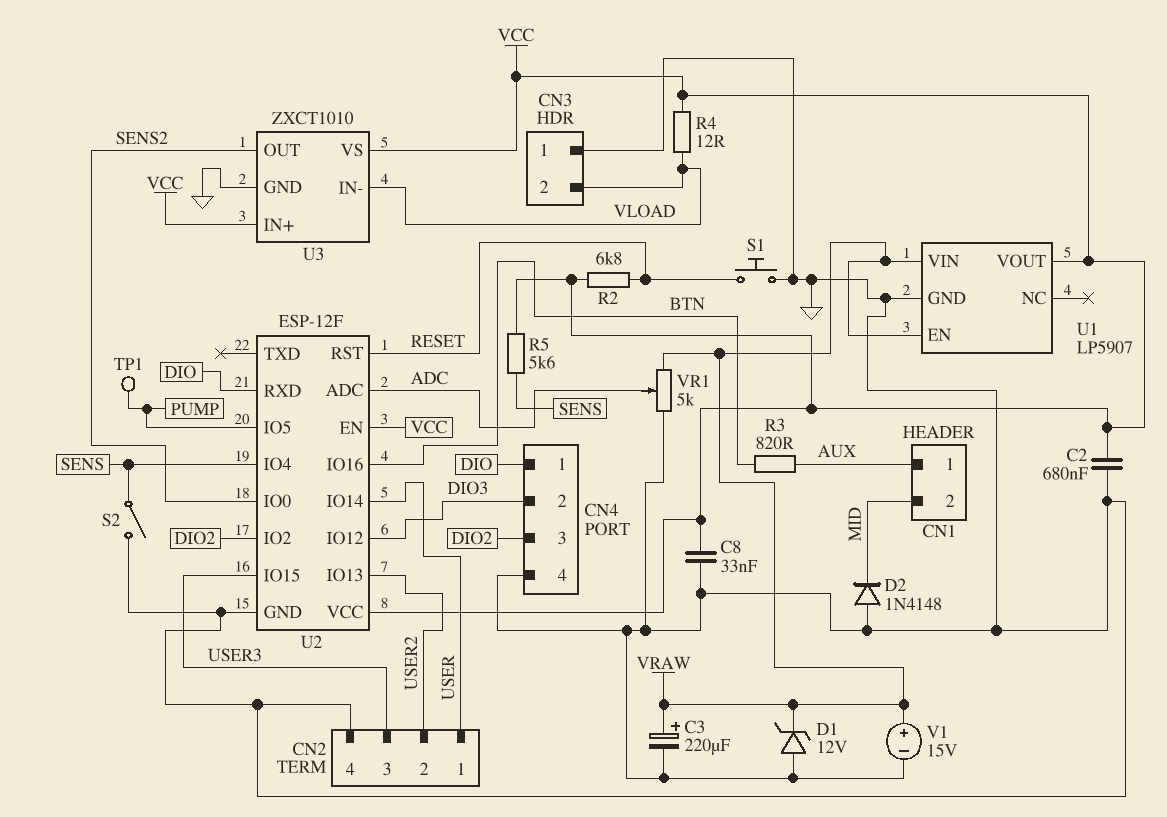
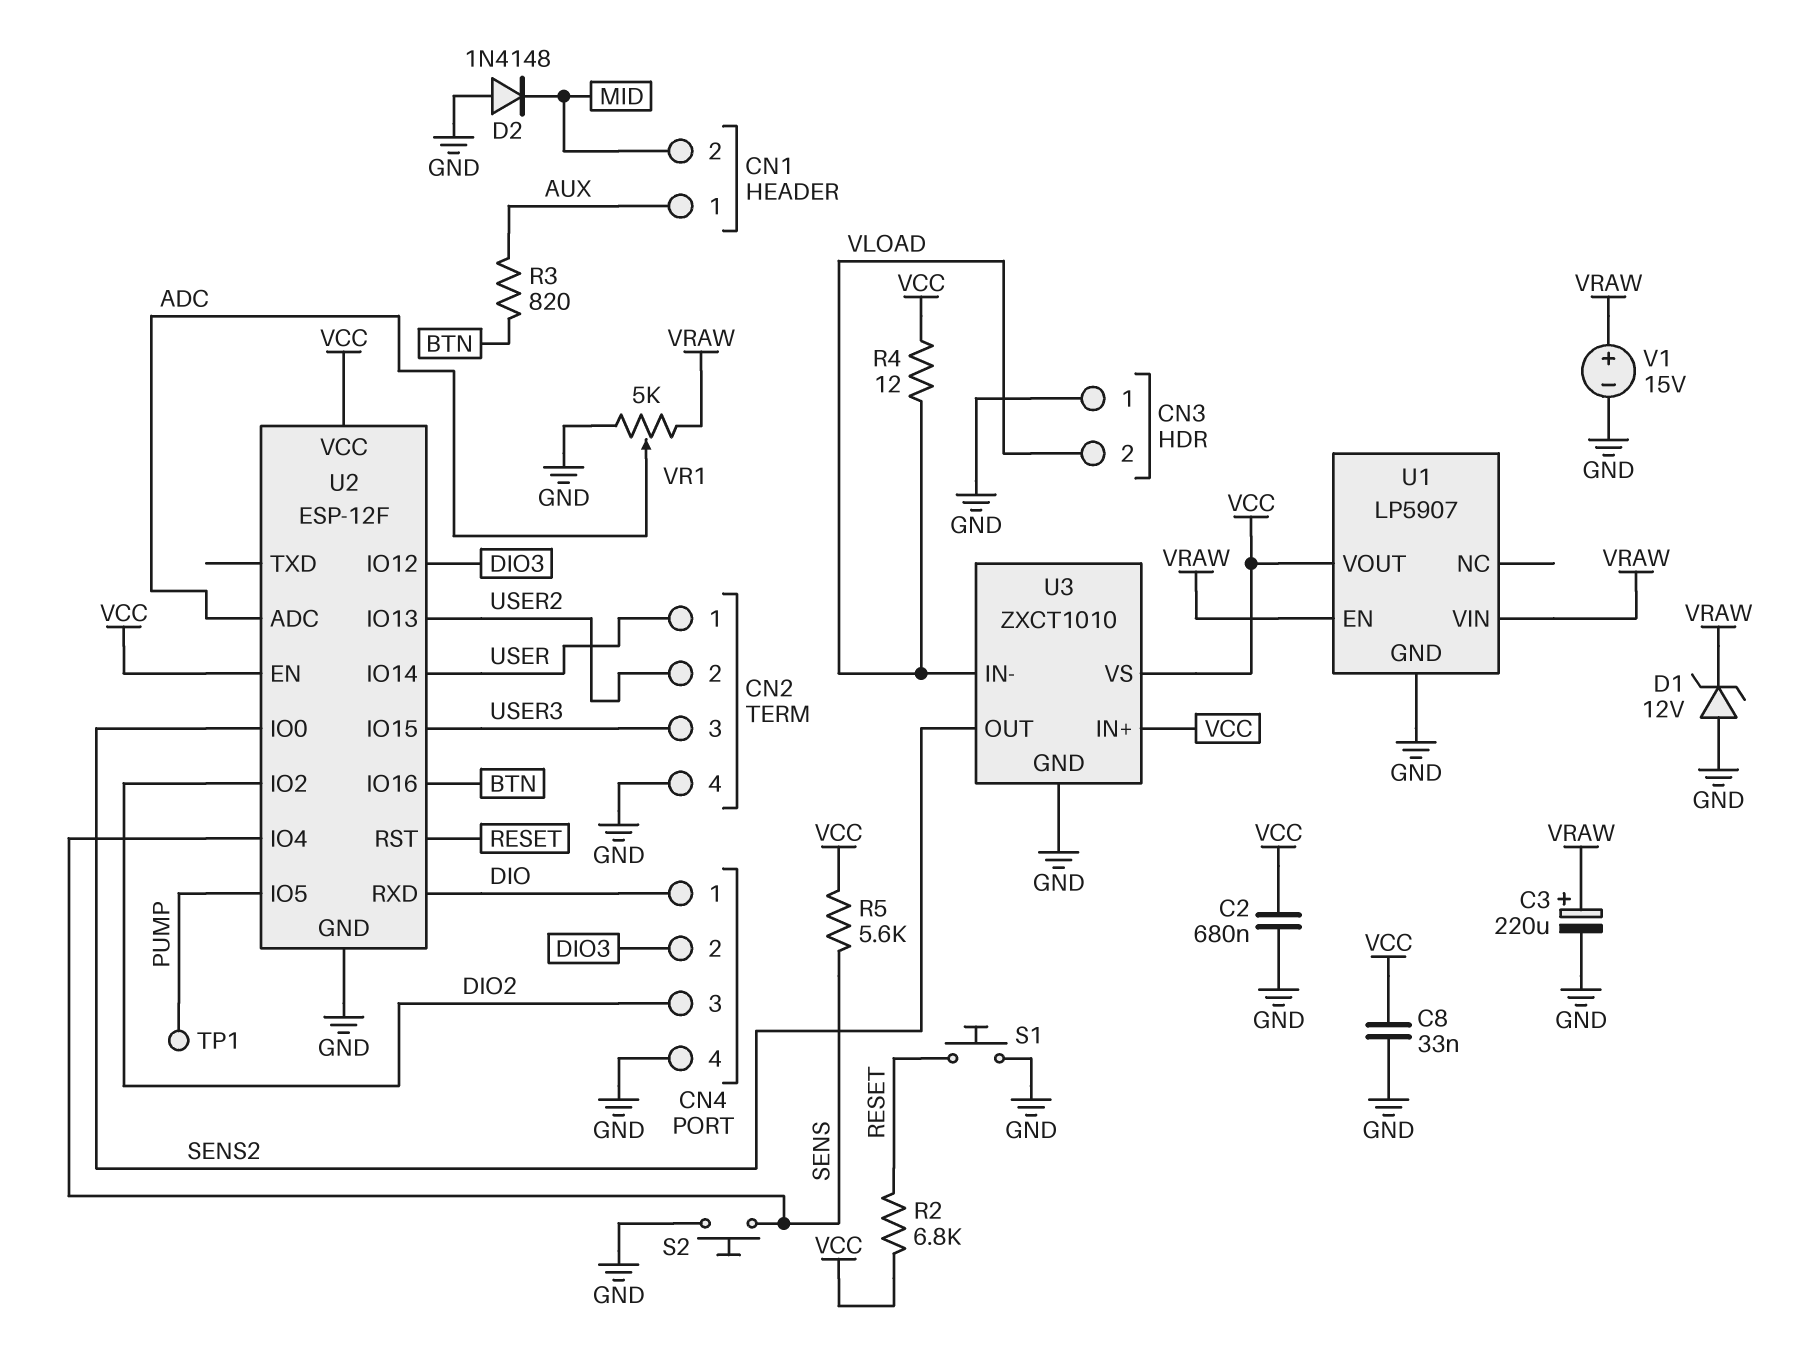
S2: switch (GND, SENS) -> button (GND, SENS)

